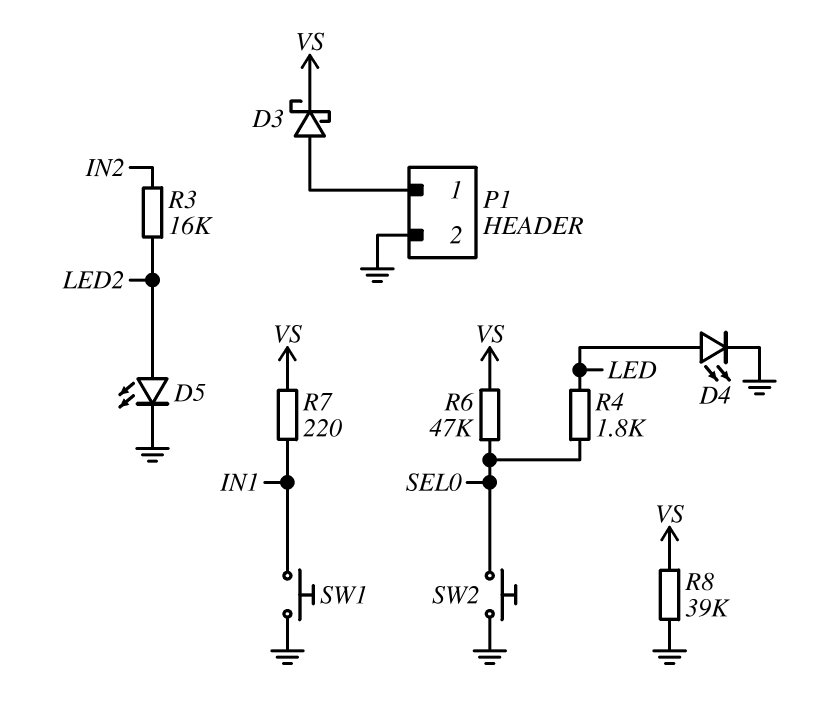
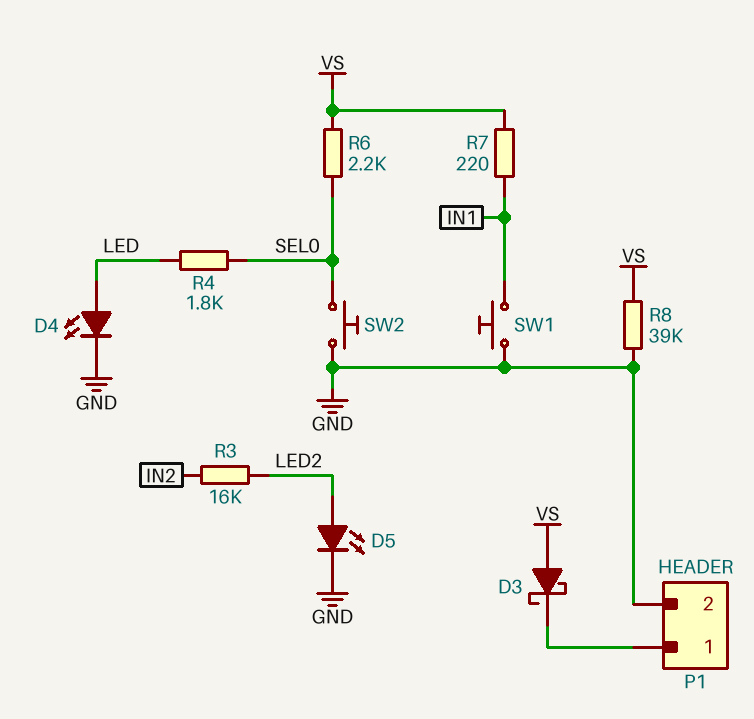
D3: schottky (A P1/1, K VS) -> schottky (A VS, K P1/1)
R6: 47k (SEL0, VS) -> 2.2k (SEL0, VS)

